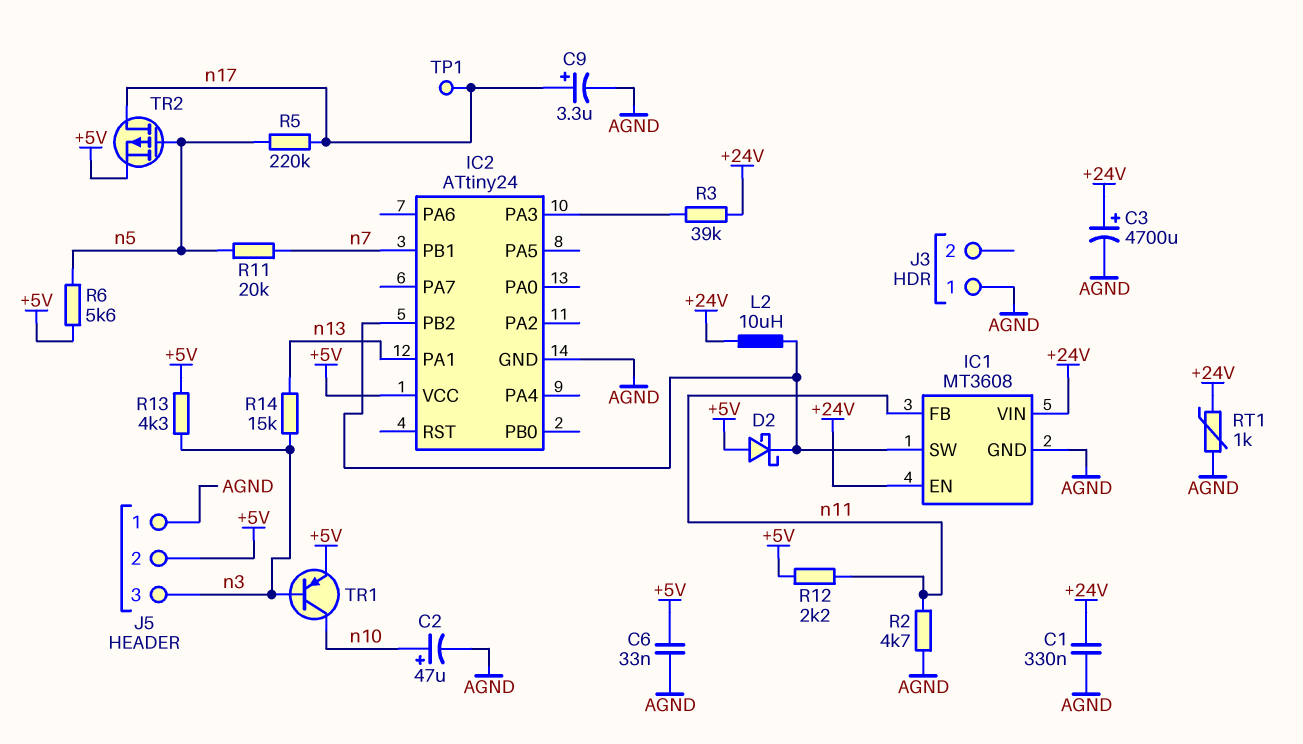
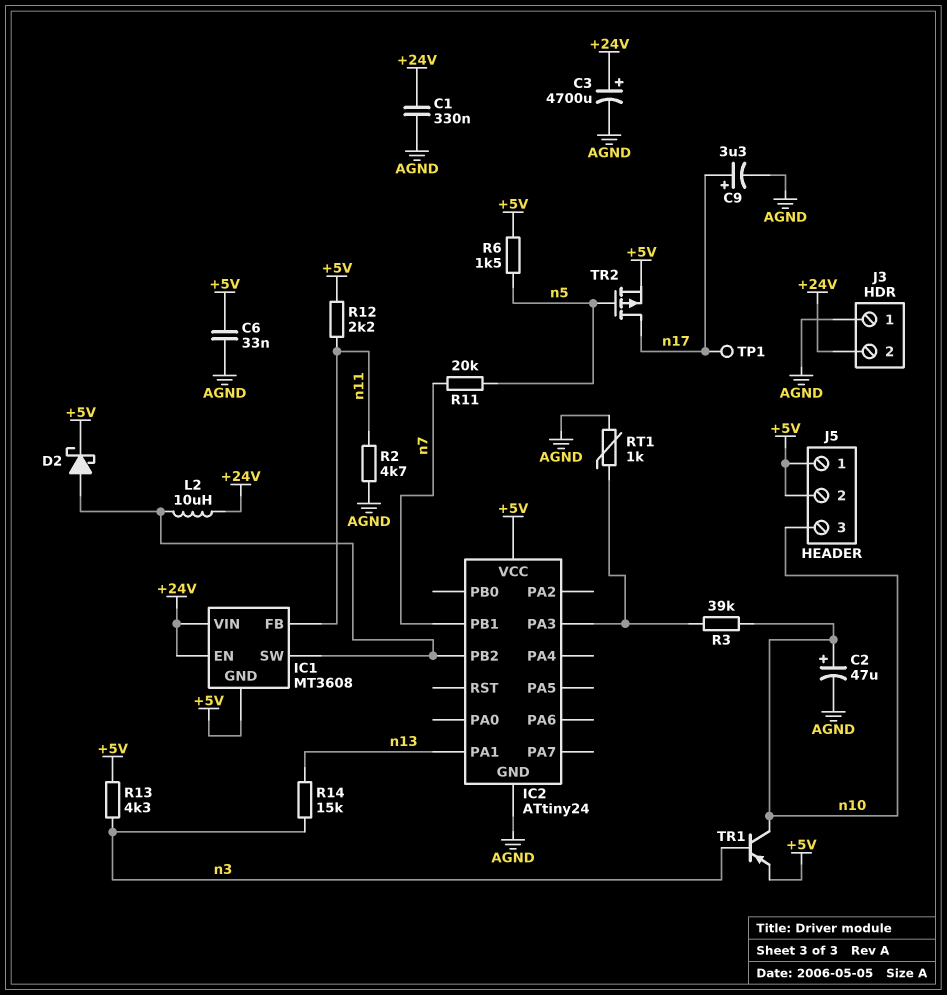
D2: schottky (A +5V, K IC1/SW) -> schottky (A IC1/SW, K +5V)
IC1 pin GND: AGND -> +5V
J3 pin 2: none -> +24V
J5 pin 1: AGND -> +5V
J5 pin 3: n3 -> n10
R3: 39k (+24V, IC2/PA3) -> 39k (IC2/PA3, n10)
R5: 220k (n5, n17) -> none
R6: 5.6k (+5V, n5) -> 1.5k (+5V, n5)
RT1: 1k (+24V, AGND) -> 1k (AGND, IC2/PA3)

